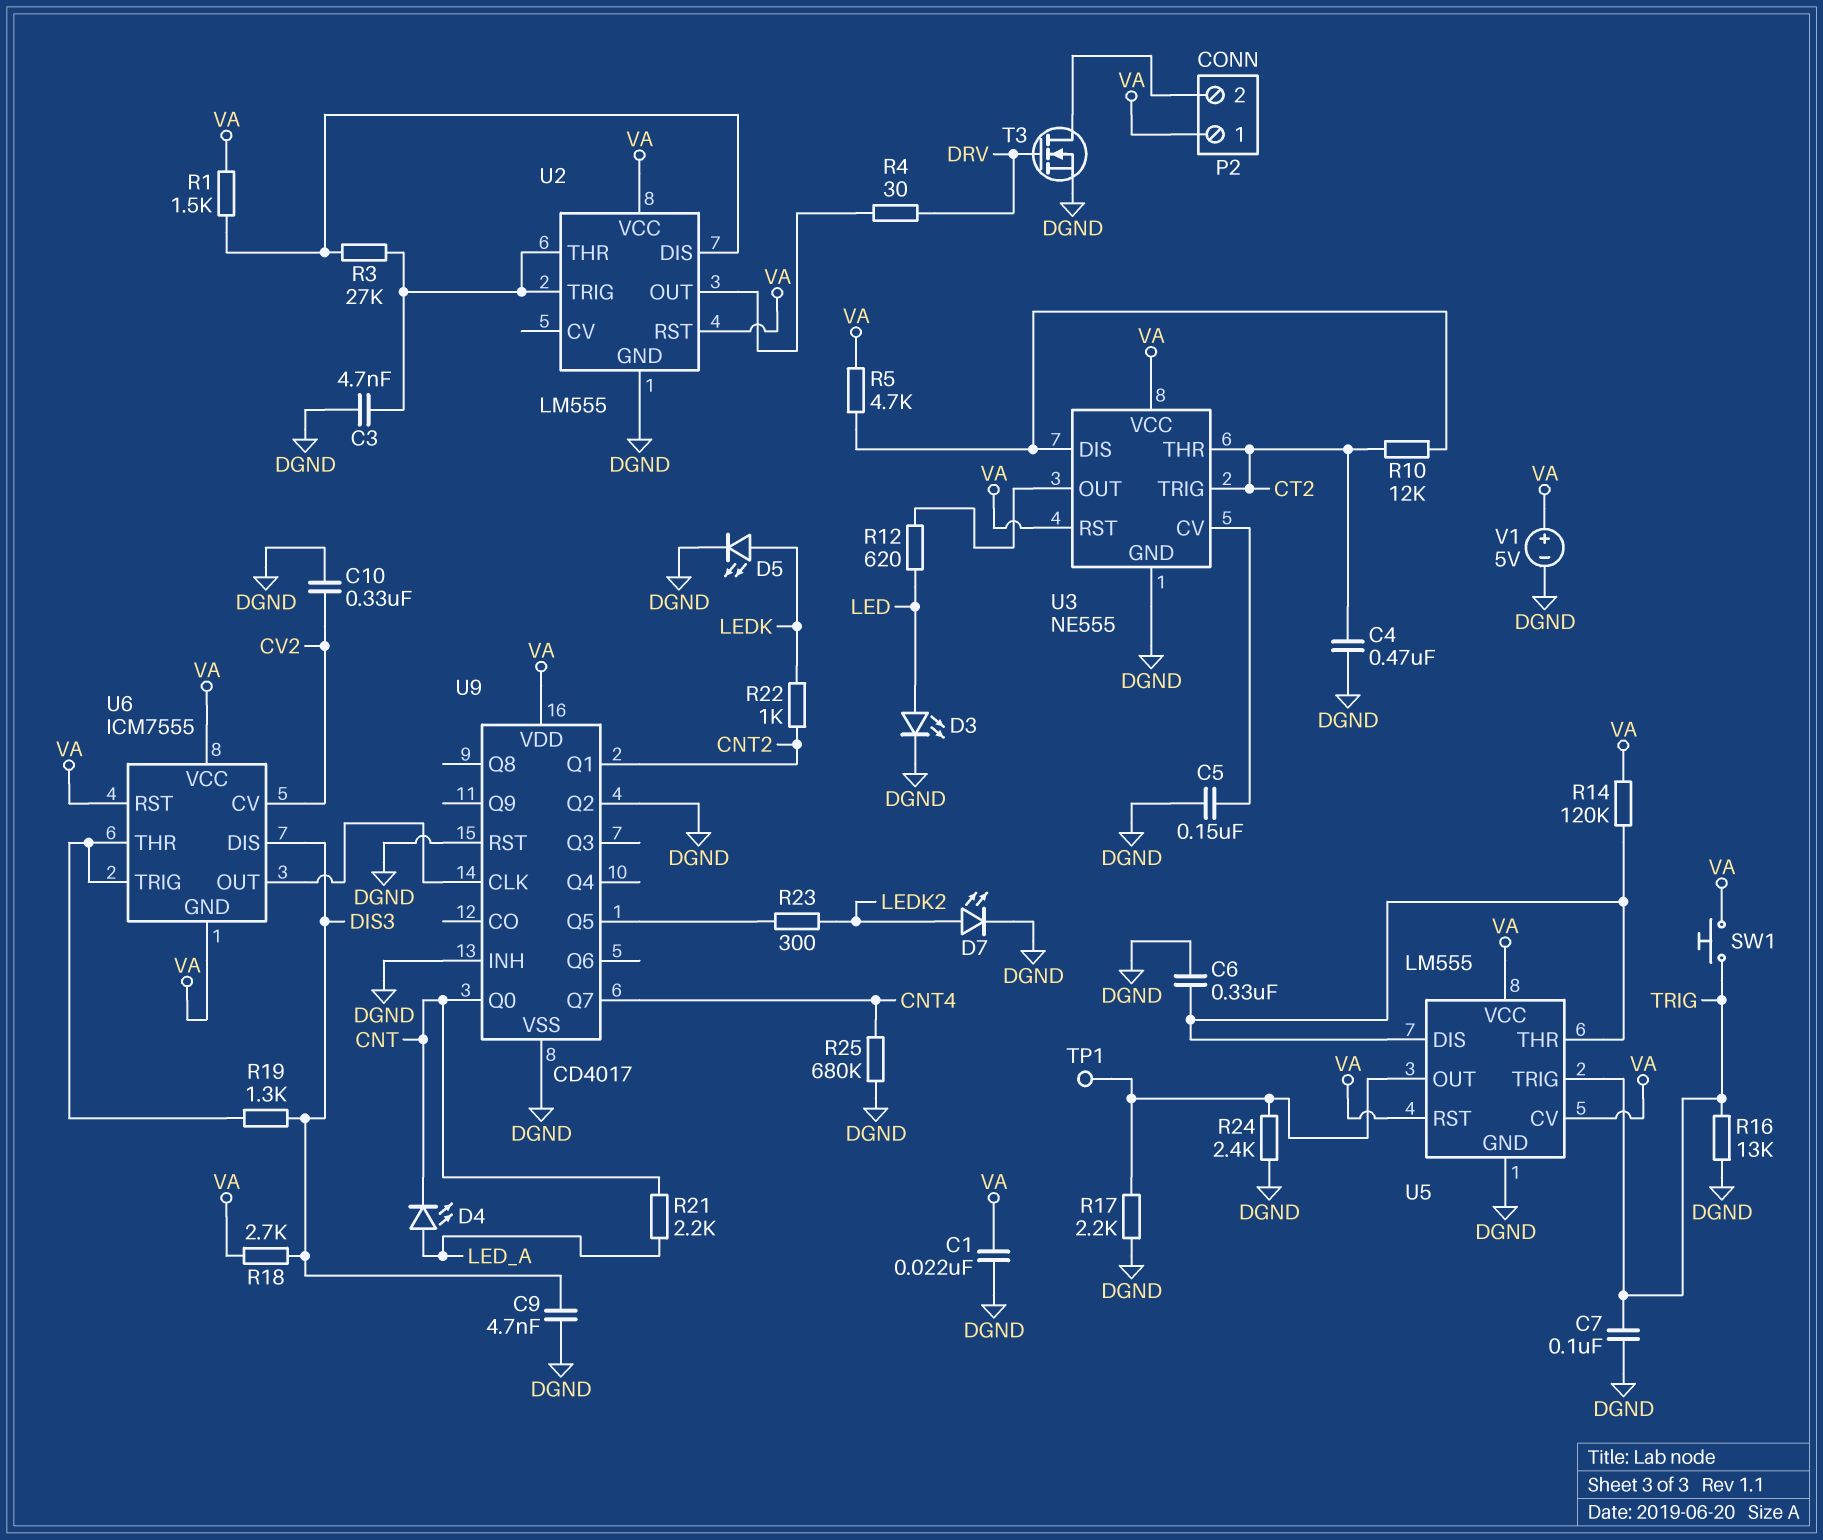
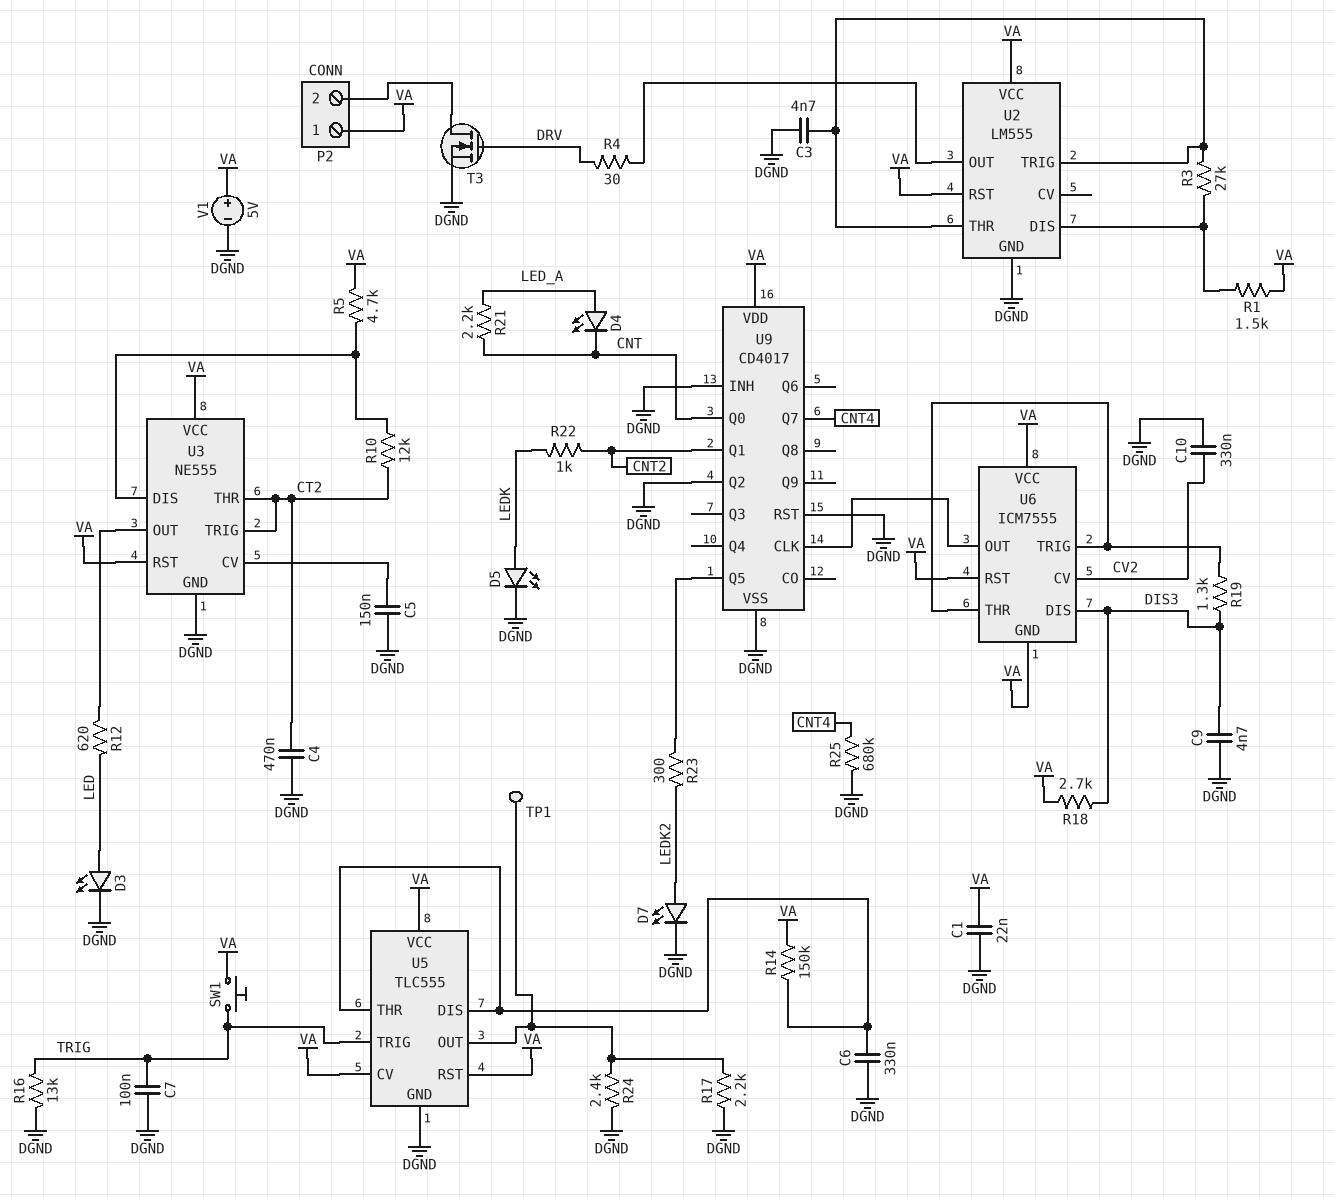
R14: 120k (U5/DIS, VA) -> 150k (U5/DIS, VA)
U5: LM555 -> TLC555

